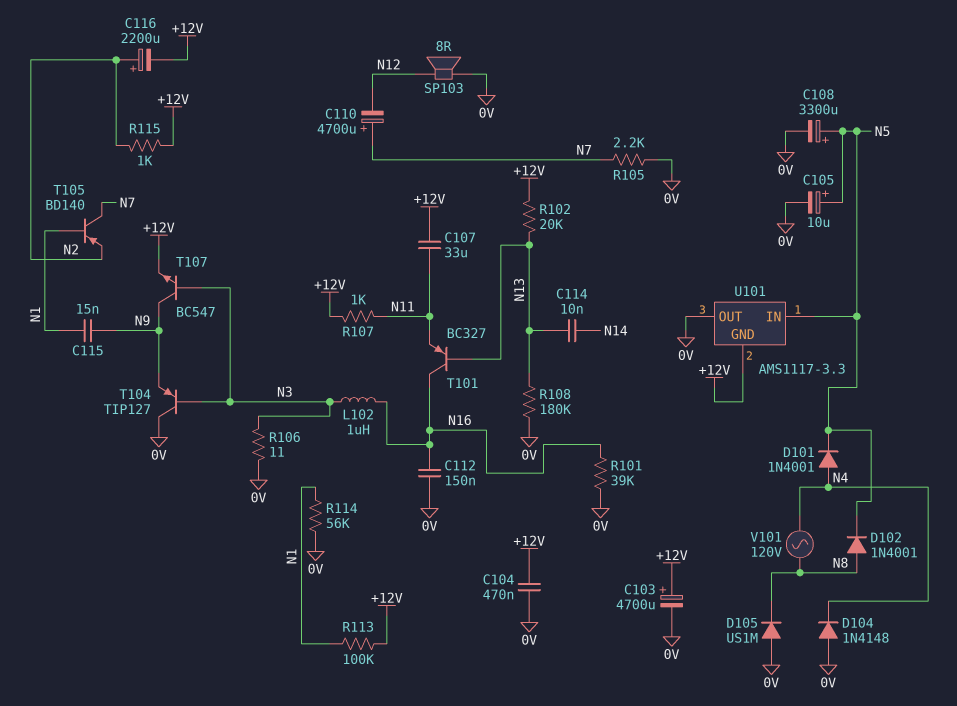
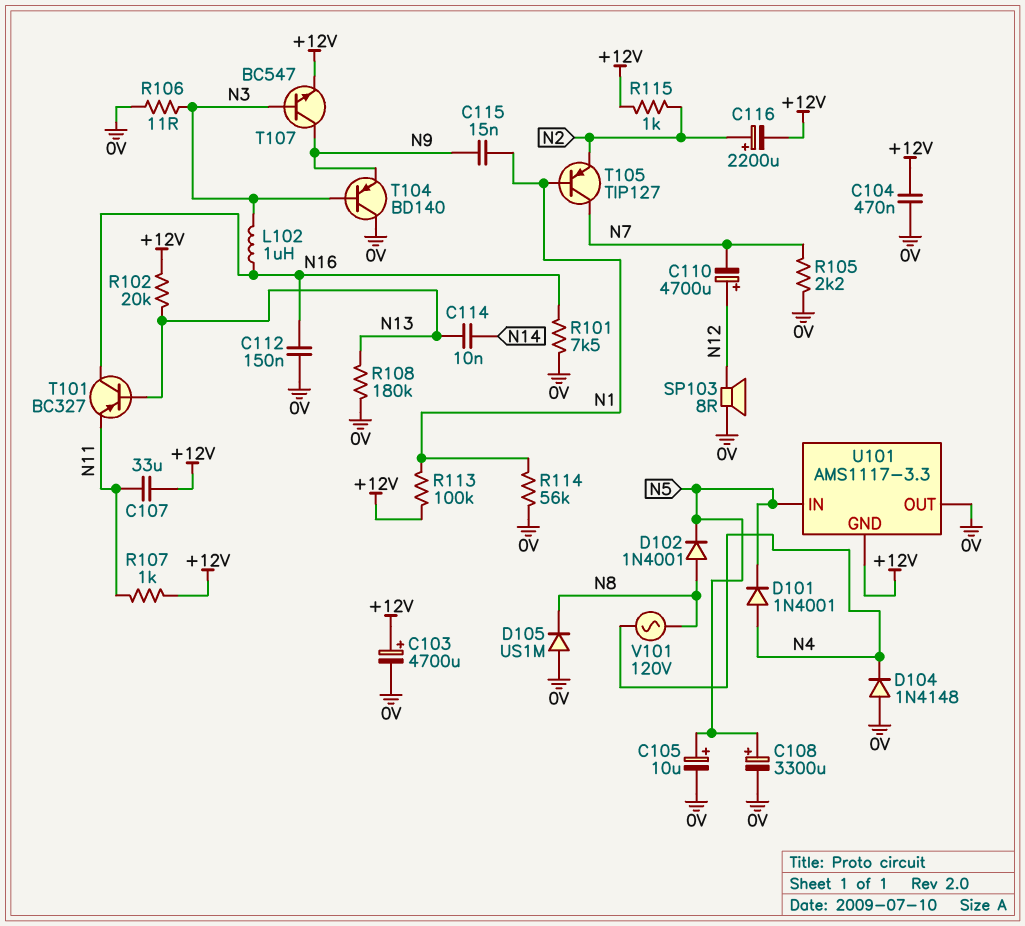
C110: 4700uF (plus N7, minus N12) -> 4700uF (plus N12, minus N7)
R101: 39k (0V, N16) -> 7.5k (0V, N16)
T104: PNP TIP127 (B N3, C 0V, E N9) -> PNP BD140 (B N3, C 0V, E N9)
T105: PNP BD140 (B N1, C N7, E N2) -> PNP TIP127 (B N1, C N7, E N2)

